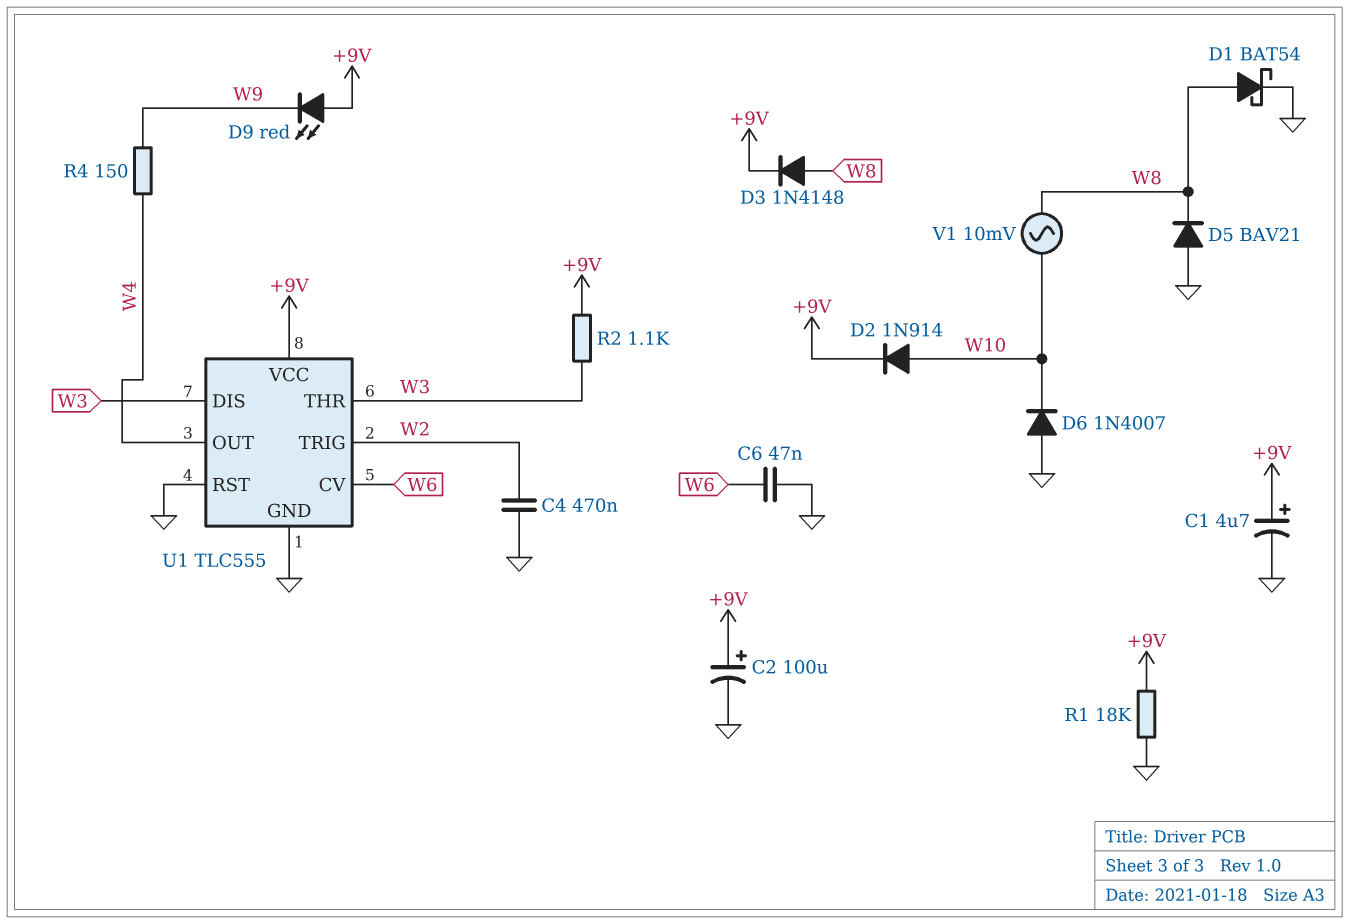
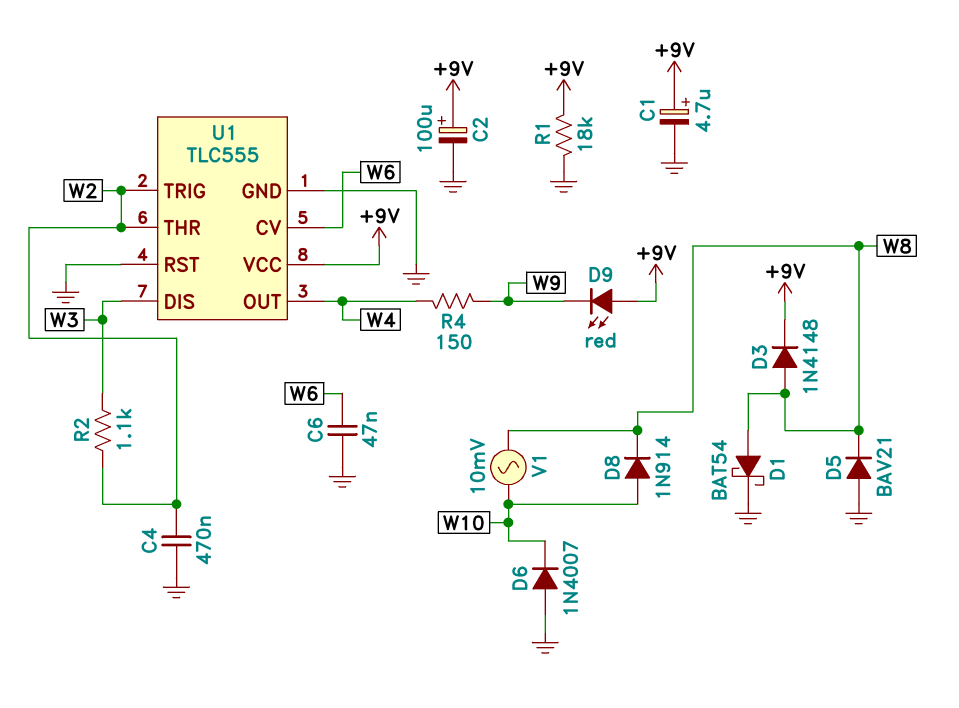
D2: diode 1N914 (A W10, K +9V) -> none
D8: none -> diode 1N914 (A W10, K W8)
R2: 1.1k (+9V, W3) -> 1.1k (W2, W3)
U1 pin THR: W3 -> W2

